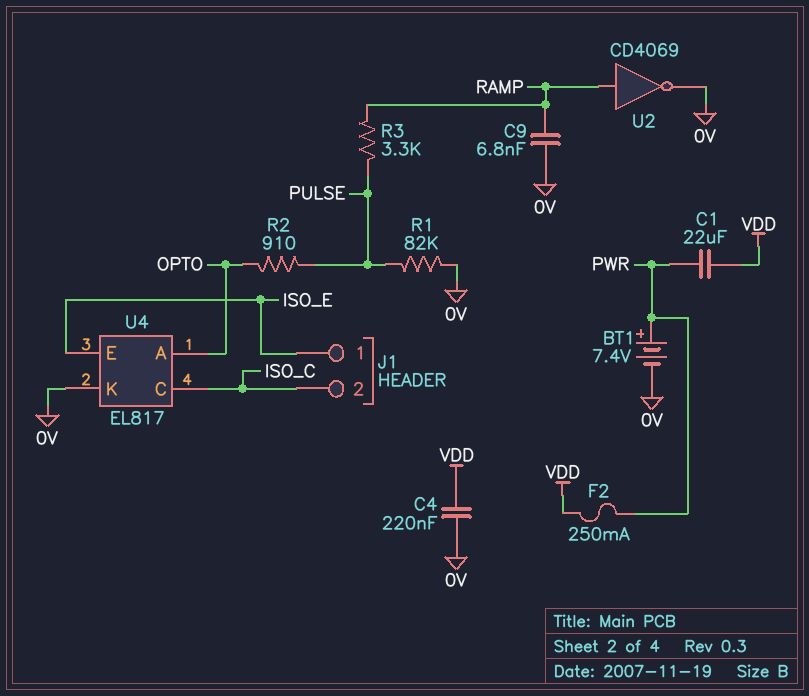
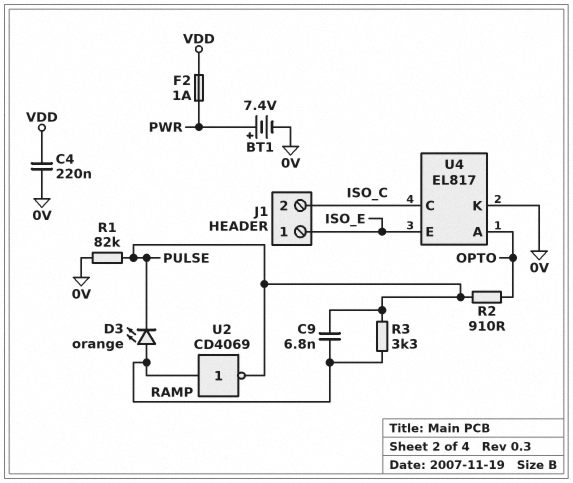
C1: 22uF (PWR, VDD) -> none
C9: 6.8nF (0V, RAMP) -> 6.8nF (PULSE, RAMP)
D3: none -> LED orange (A RAMP, K PULSE)
F2: 250mA (PWR, VDD) -> 1A (PWR, VDD)
U2: NOT CD4069 (in RAMP, out 0V) -> NOT CD4069 (in RAMP, out PULSE)

